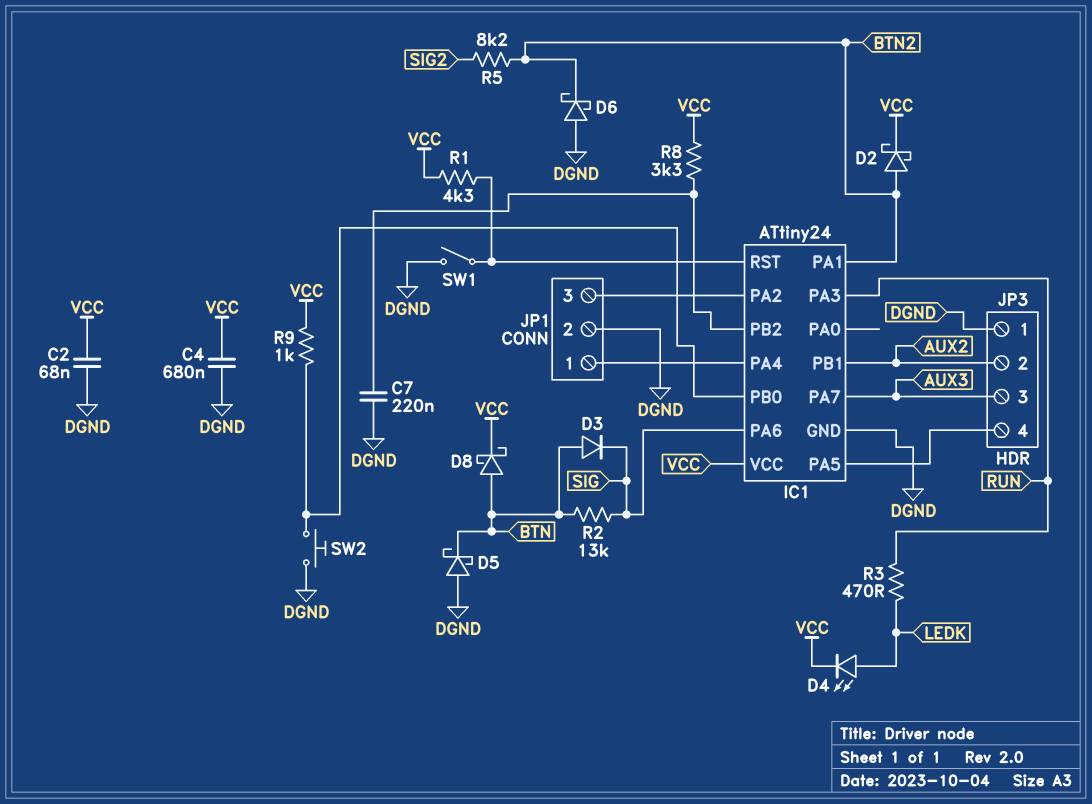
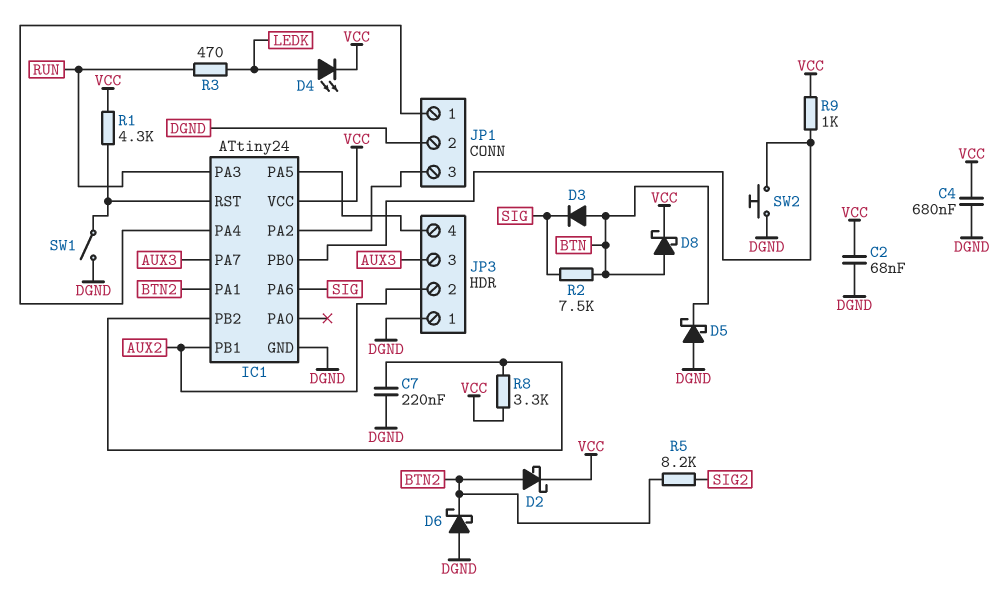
R2: 13k (BTN, SIG) -> 7.5k (BTN, SIG)

